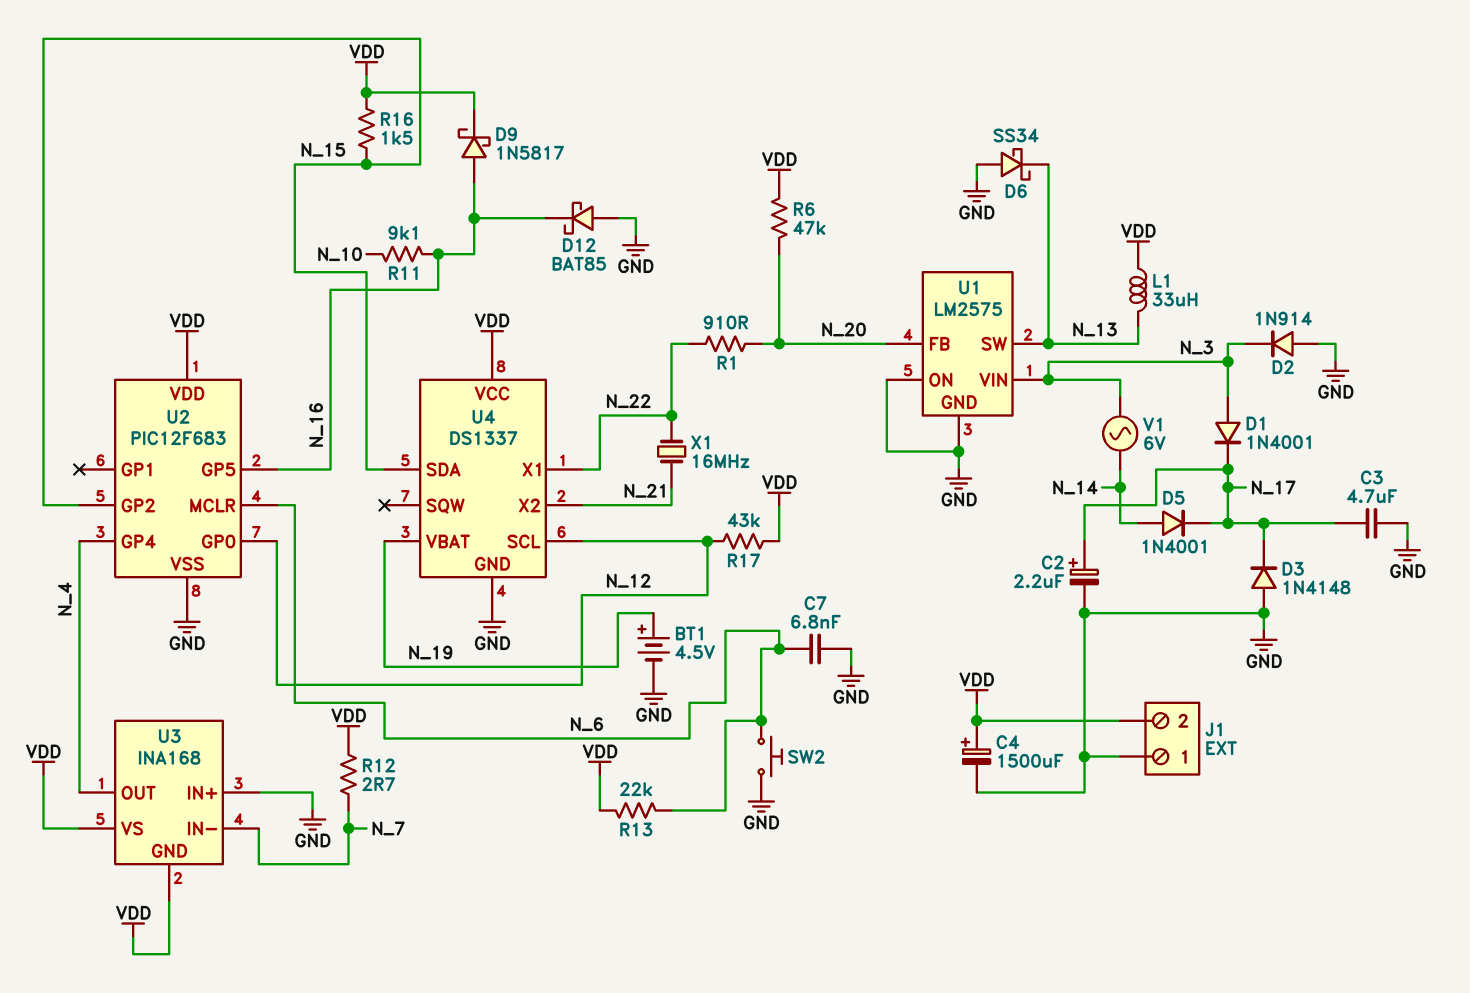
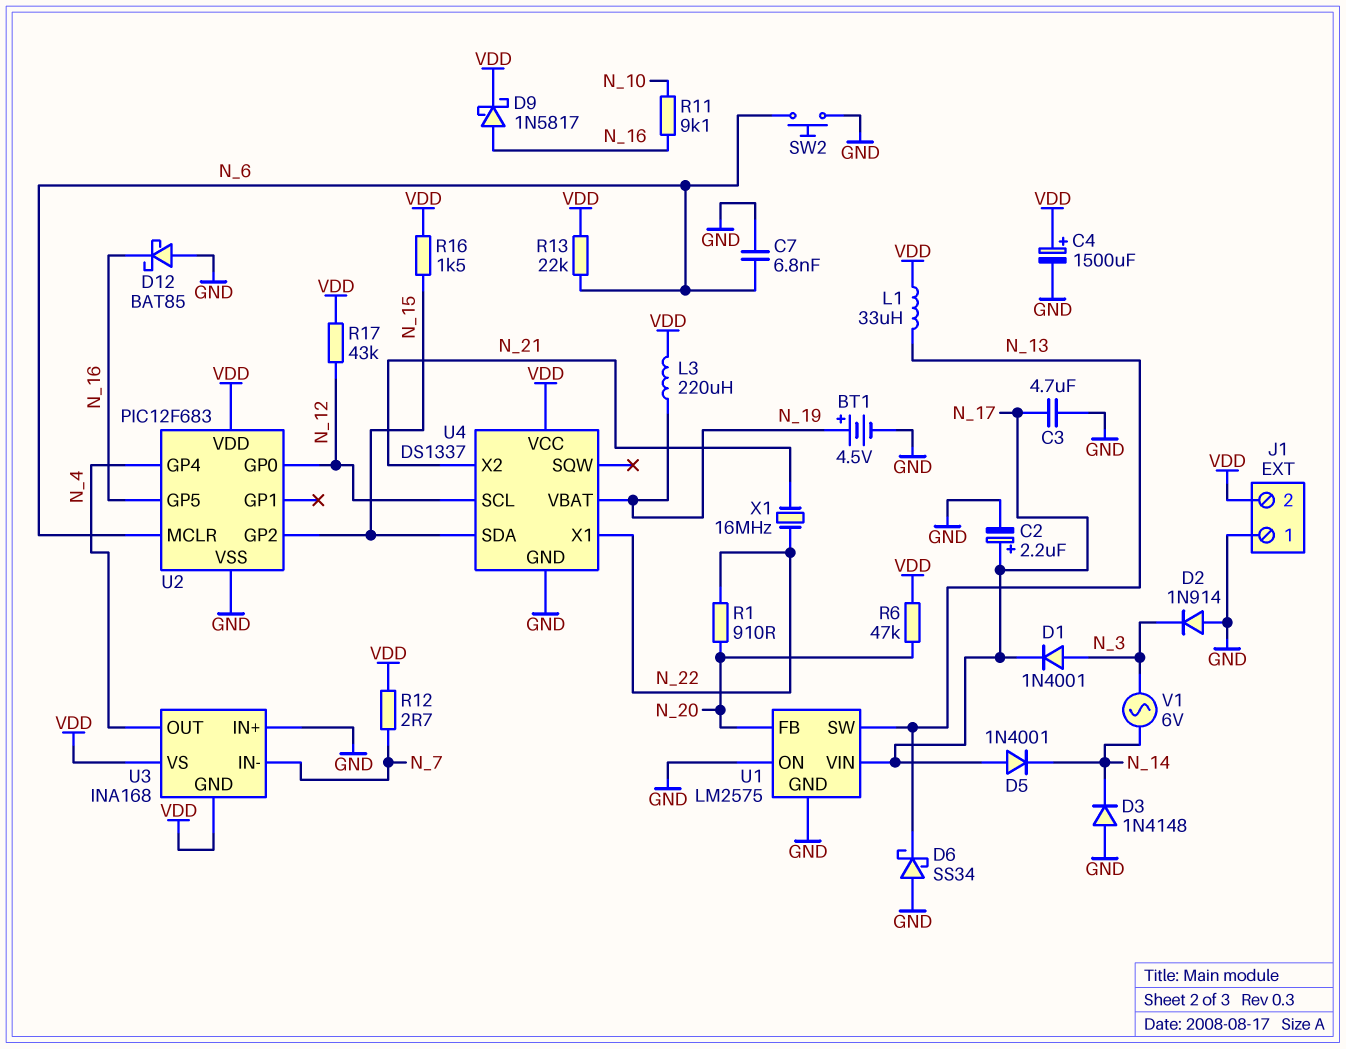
D3: diode 1N4148 (A GND, K N_17) -> diode 1N4148 (A GND, K N_14)
D5: diode 1N4001 (A N_14, K N_17) -> diode 1N4001 (A N_17, K N_14)
L3: none -> 220uH (N_19, VDD)
U1 pin VIN: N_3 -> N_17

